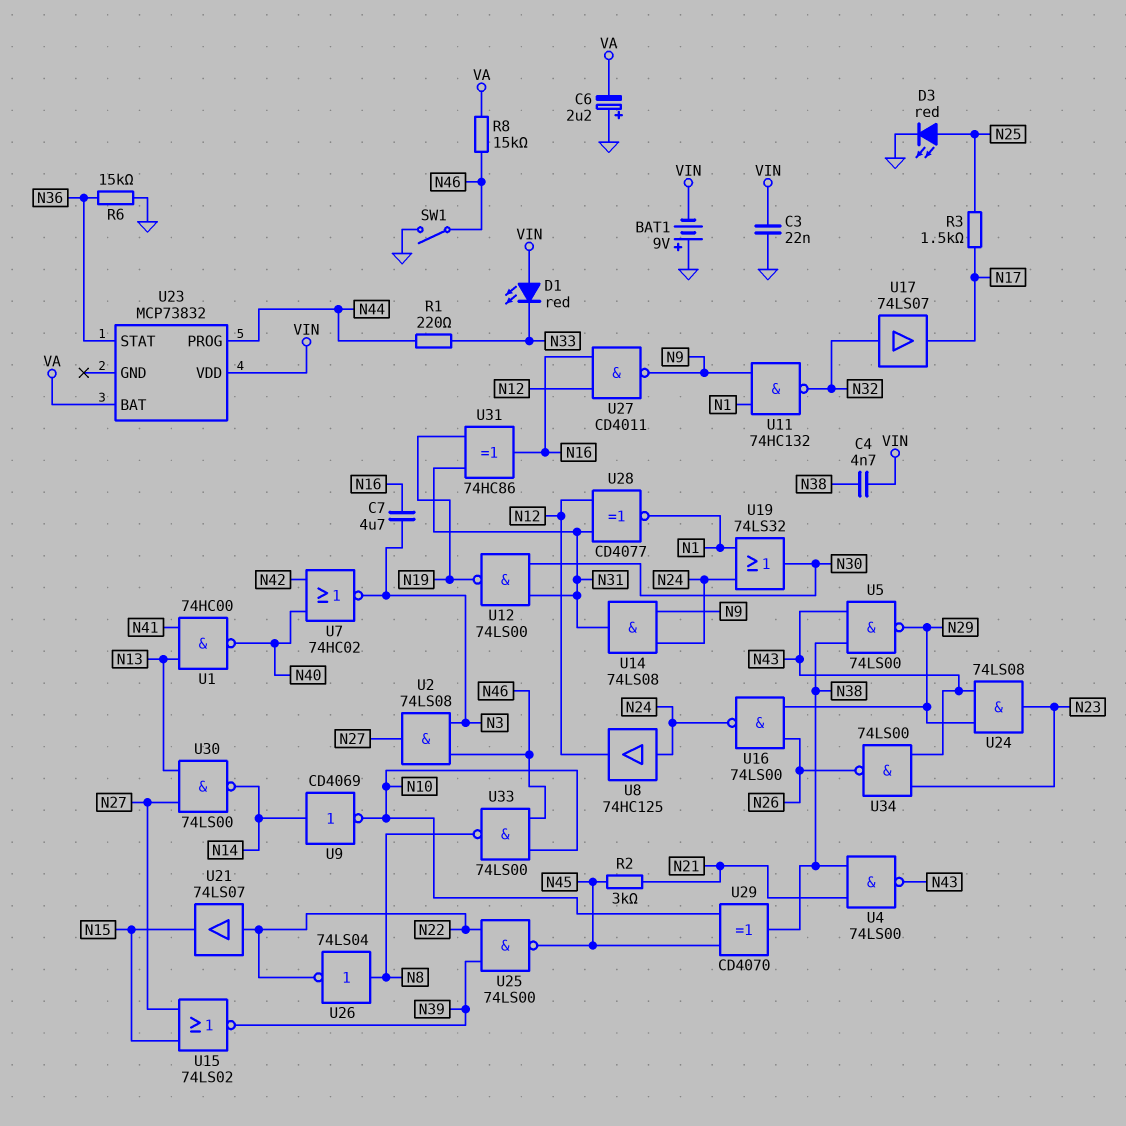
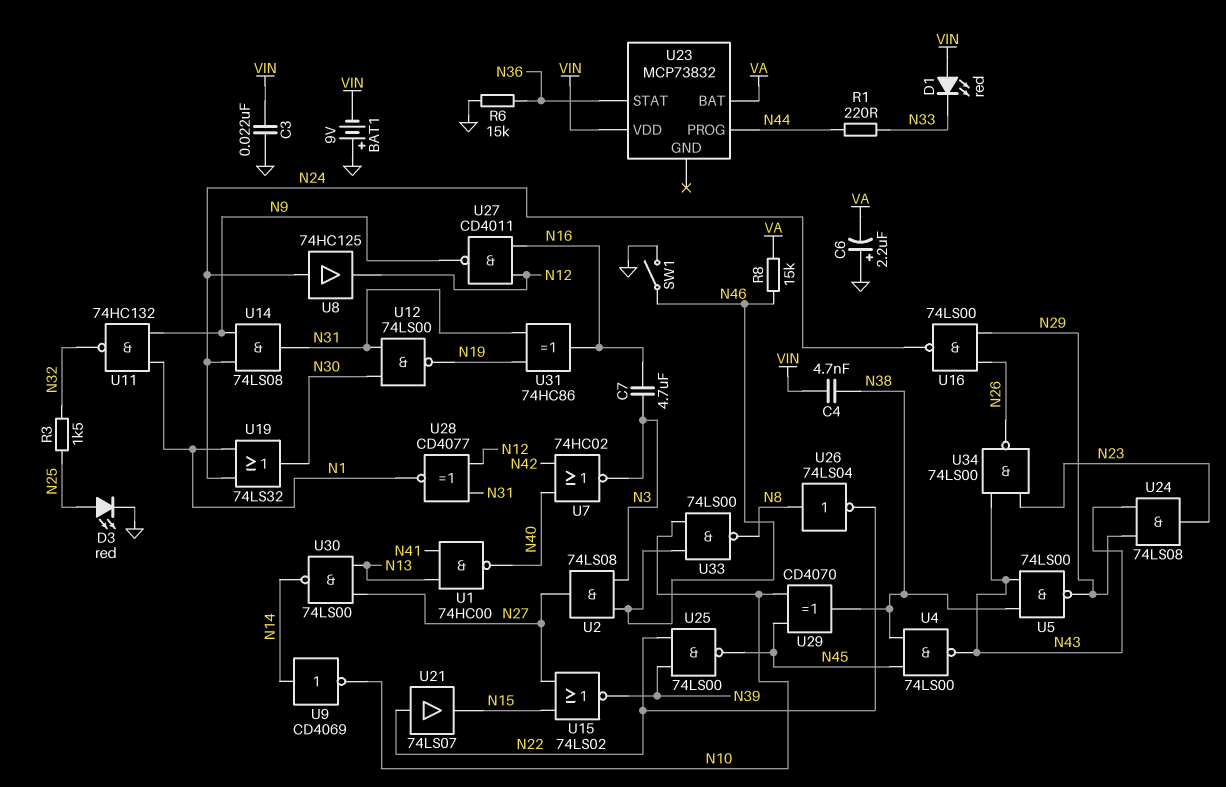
R2: 3k (N21, N45) -> none
R3: 1.5k (N17, N25) -> 1.5k (N25, N32)
U4: NAND 74LS00 (in N21, in N38, out N43) -> NAND 74LS00 (in N38, in N45, out N43)
U17: buffer 74LS07 (in N32, out N17) -> none

